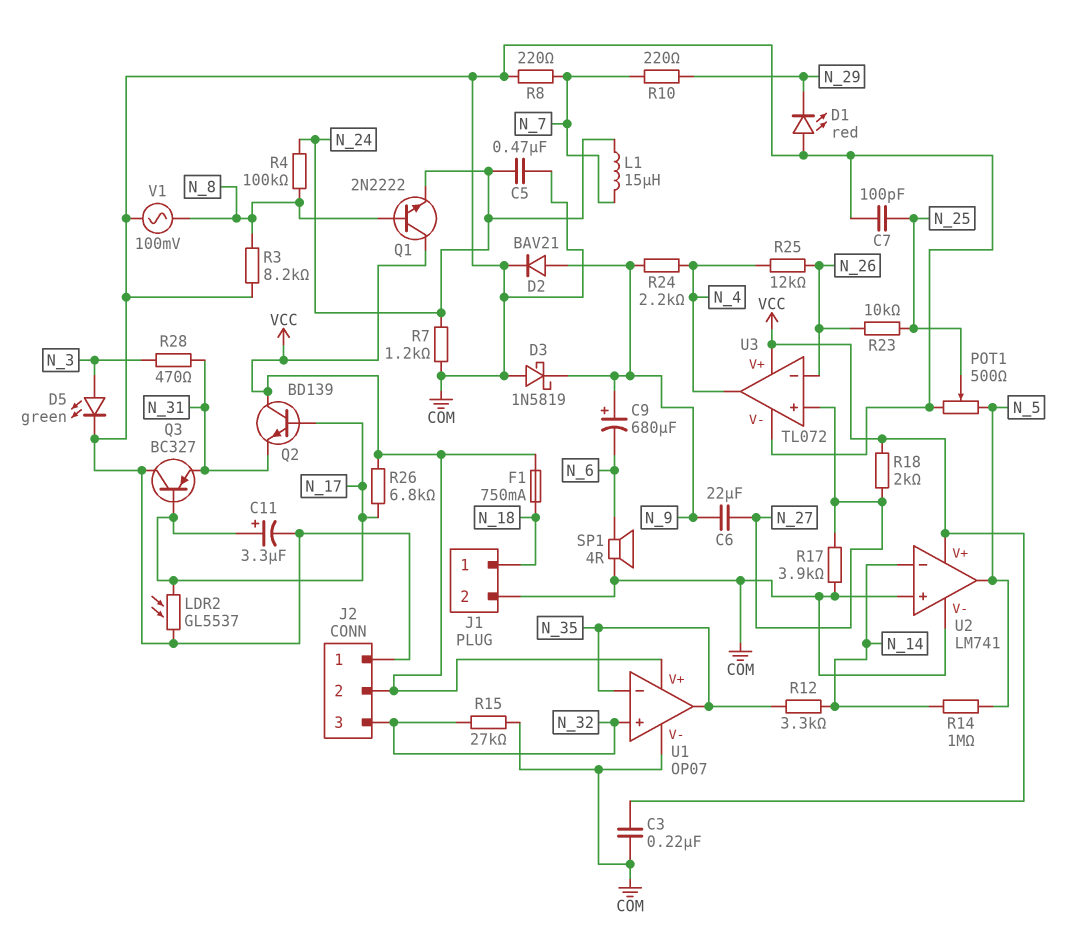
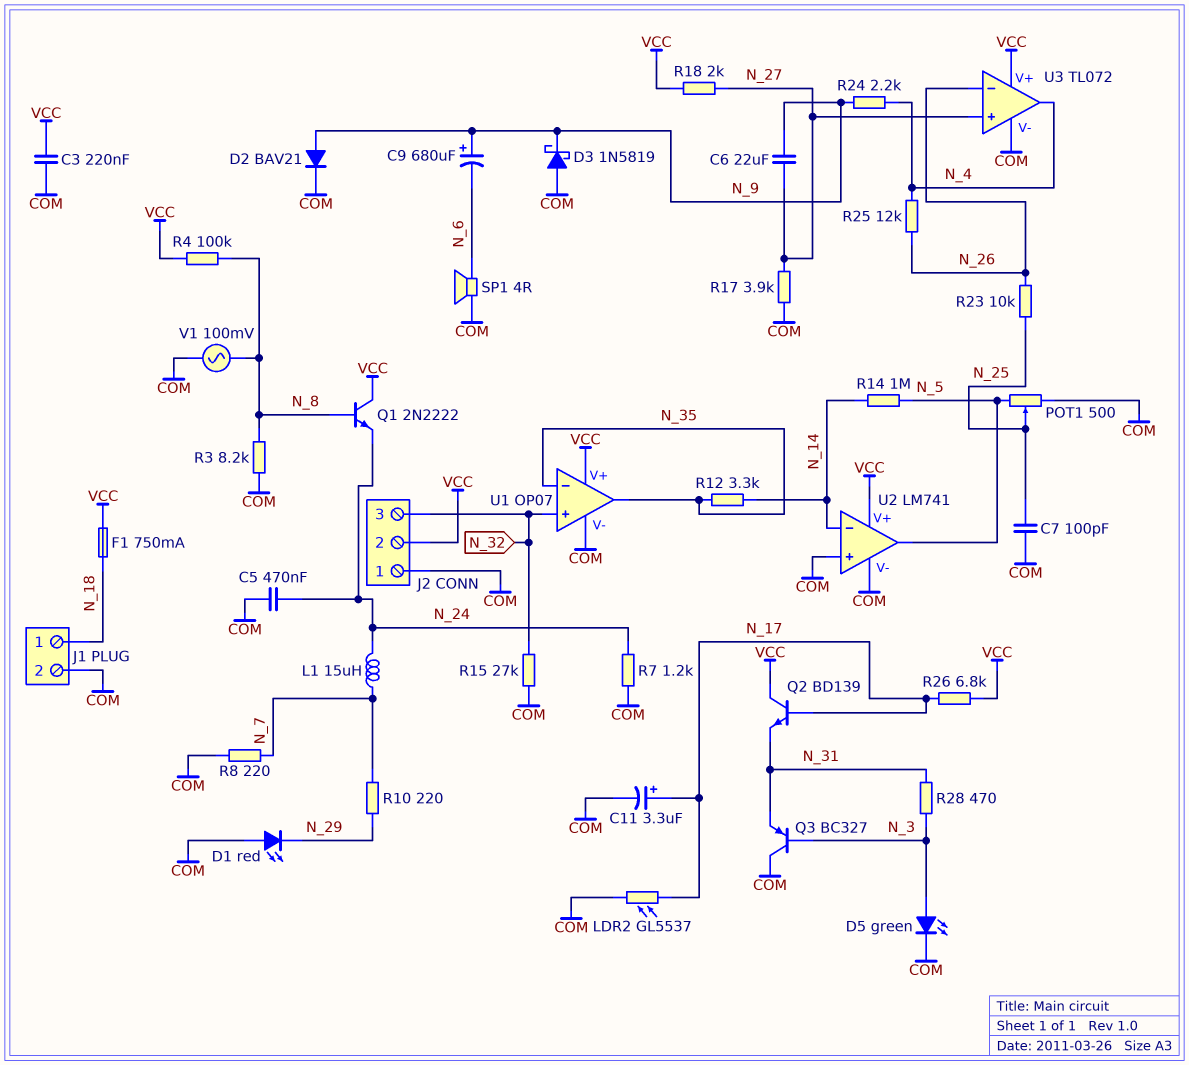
Q3: PNP BC327 (B N_17, C COM, E N_31) -> PNP BC327 (B N_3, C COM, E N_31)
R4: 100k (N_8, N_24) -> 100k (N_8, VCC)

